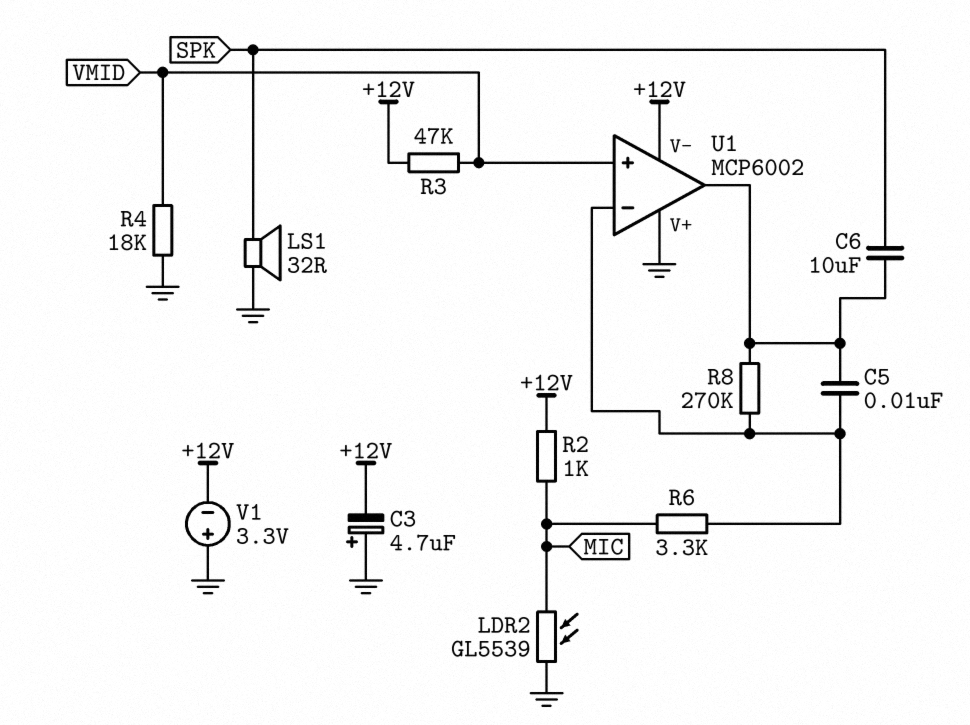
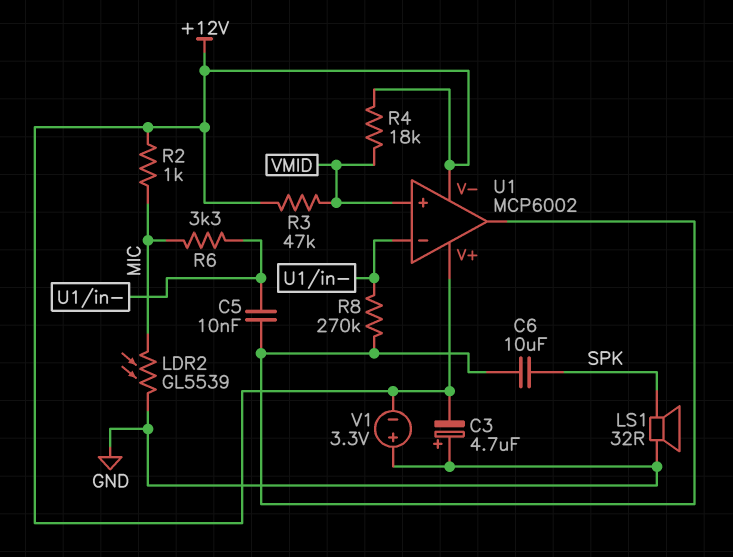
R4: 18k (GND, VMID) -> 18k (+12V, VMID)
U1 pin V+: GND -> +12V

